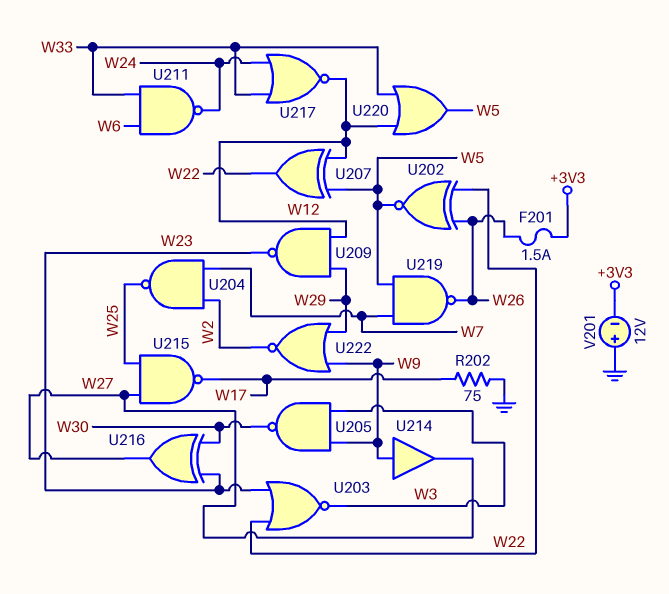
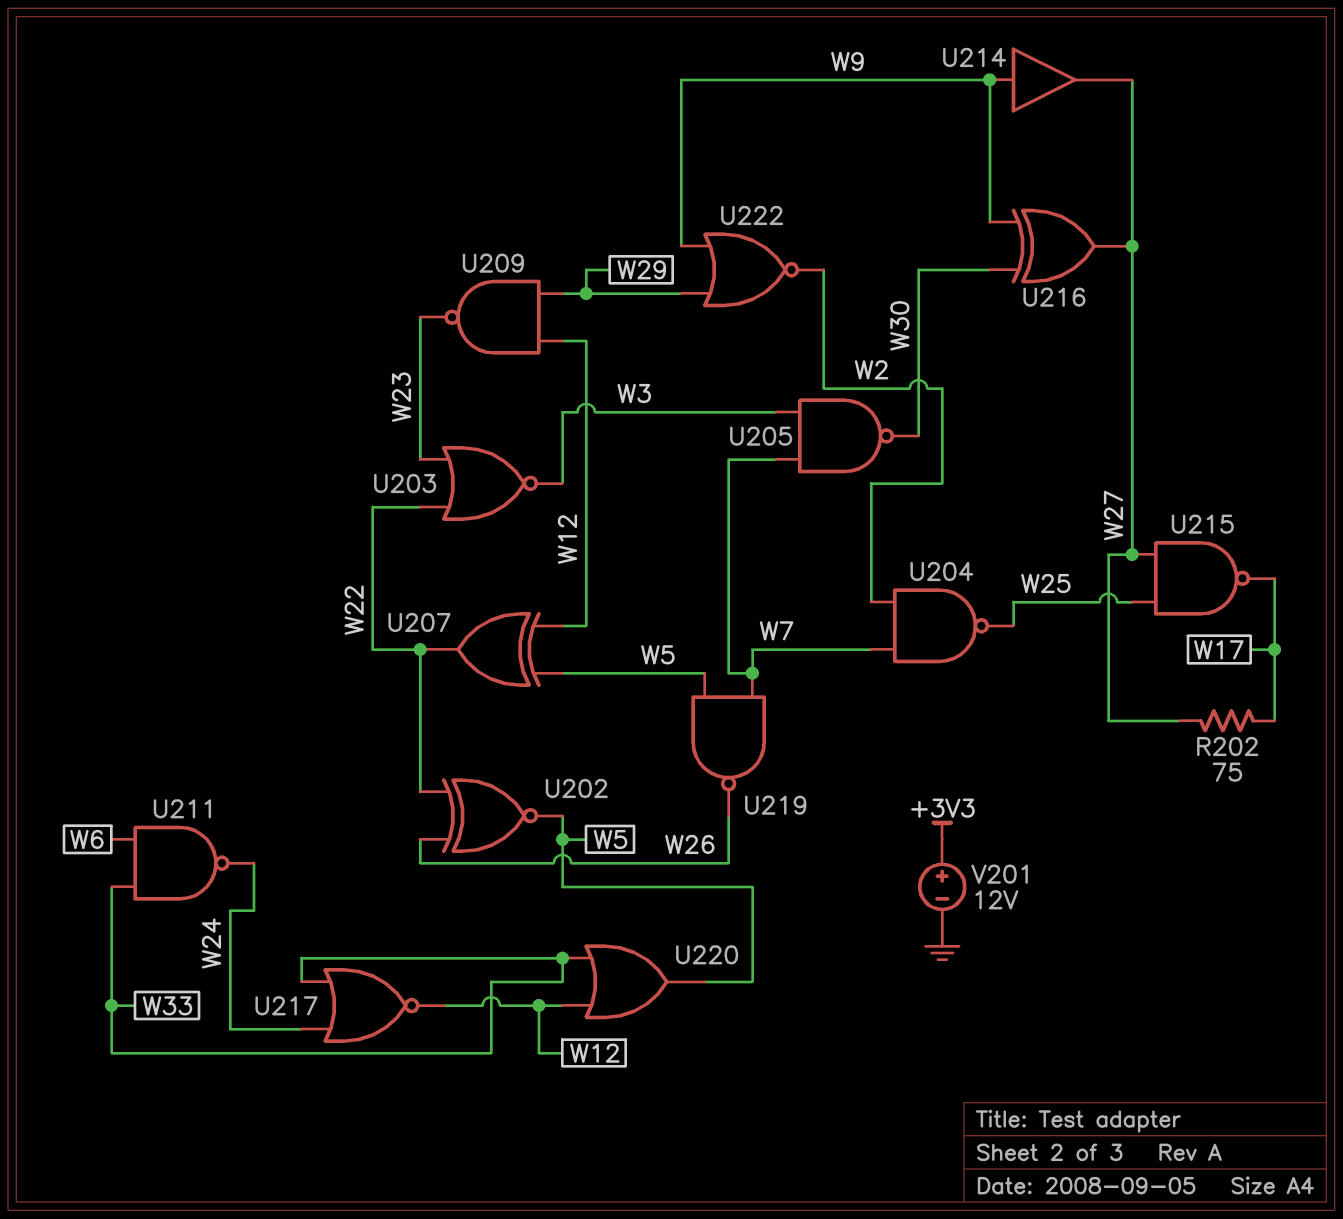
F201: 1.5A (+3V3, W26) -> none
R202: 75 (GND, W17) -> 75 (W17, W27)
U205: NAND (in W3, in W9, out W30) -> NAND (in W3, in W7, out W30)
U216: XOR (in W23, in W30, out W27) -> XOR (in W9, in W30, out W27)
V201: 12V (plus GND, minus +3V3) -> 12V (plus +3V3, minus GND)

